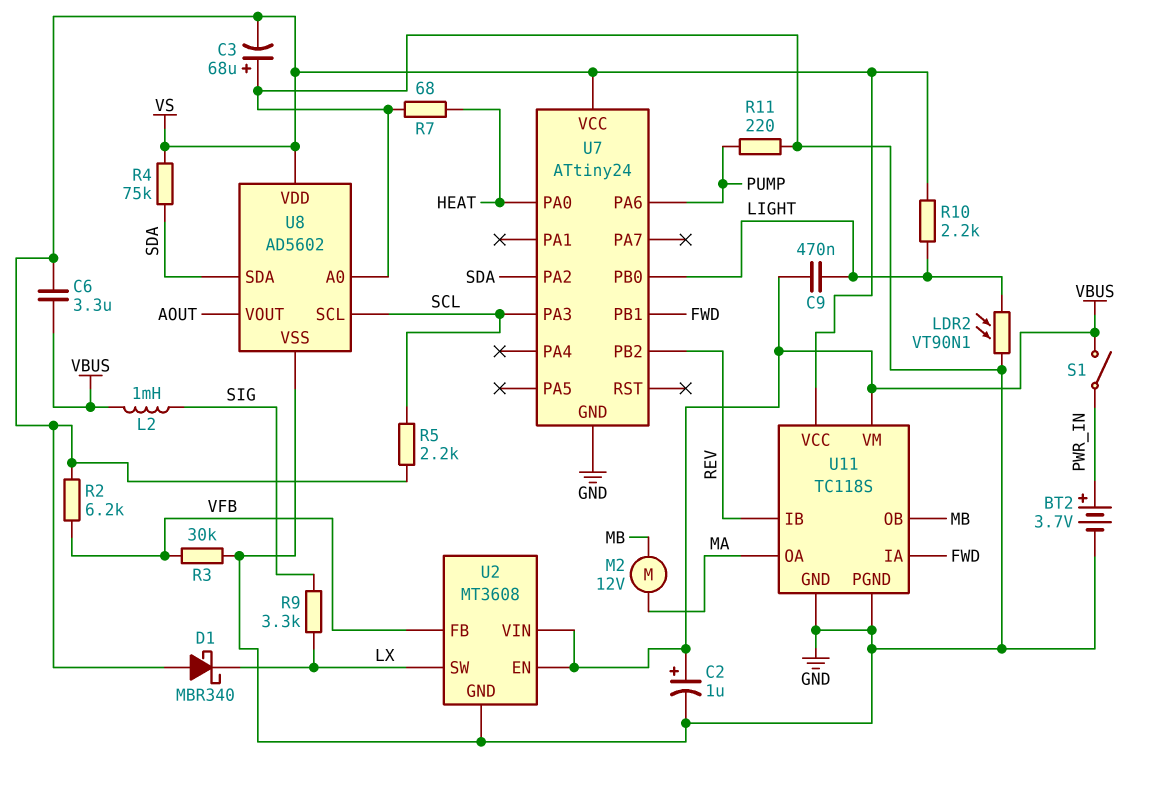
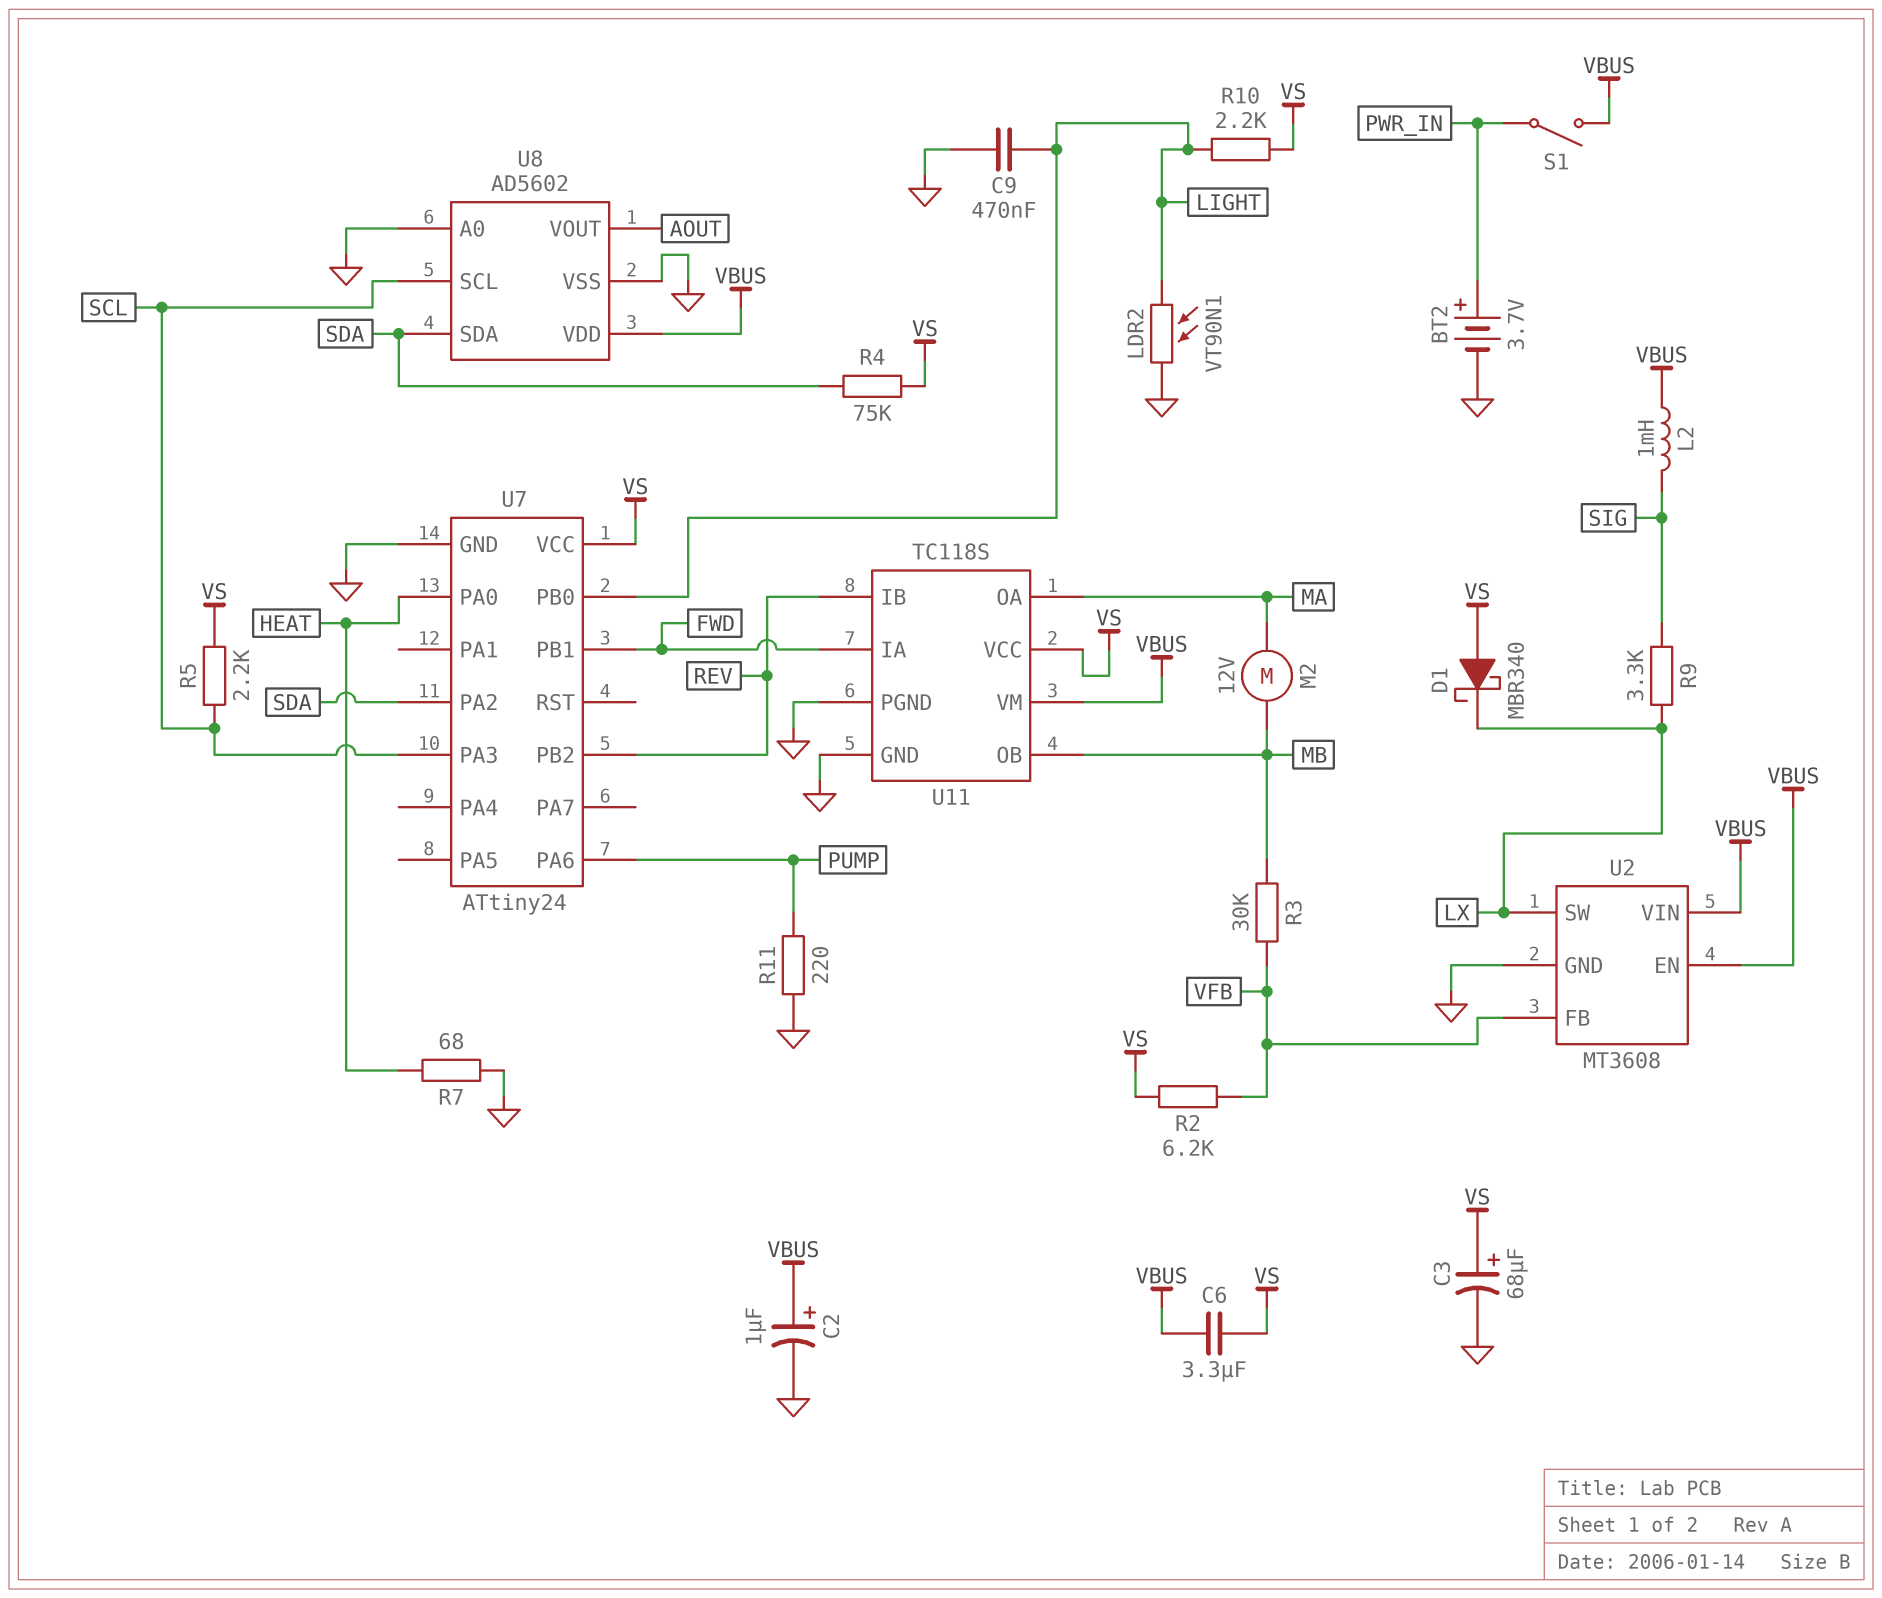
C3: 68uF (plus GND, minus VS) -> 68uF (plus VS, minus GND)
C9: 470nF (LIGHT, VBUS) -> 470nF (GND, LIGHT)
R3: 30k (GND, VFB) -> 30k (MB, VFB)
U8 pin VDD: VS -> VBUS

